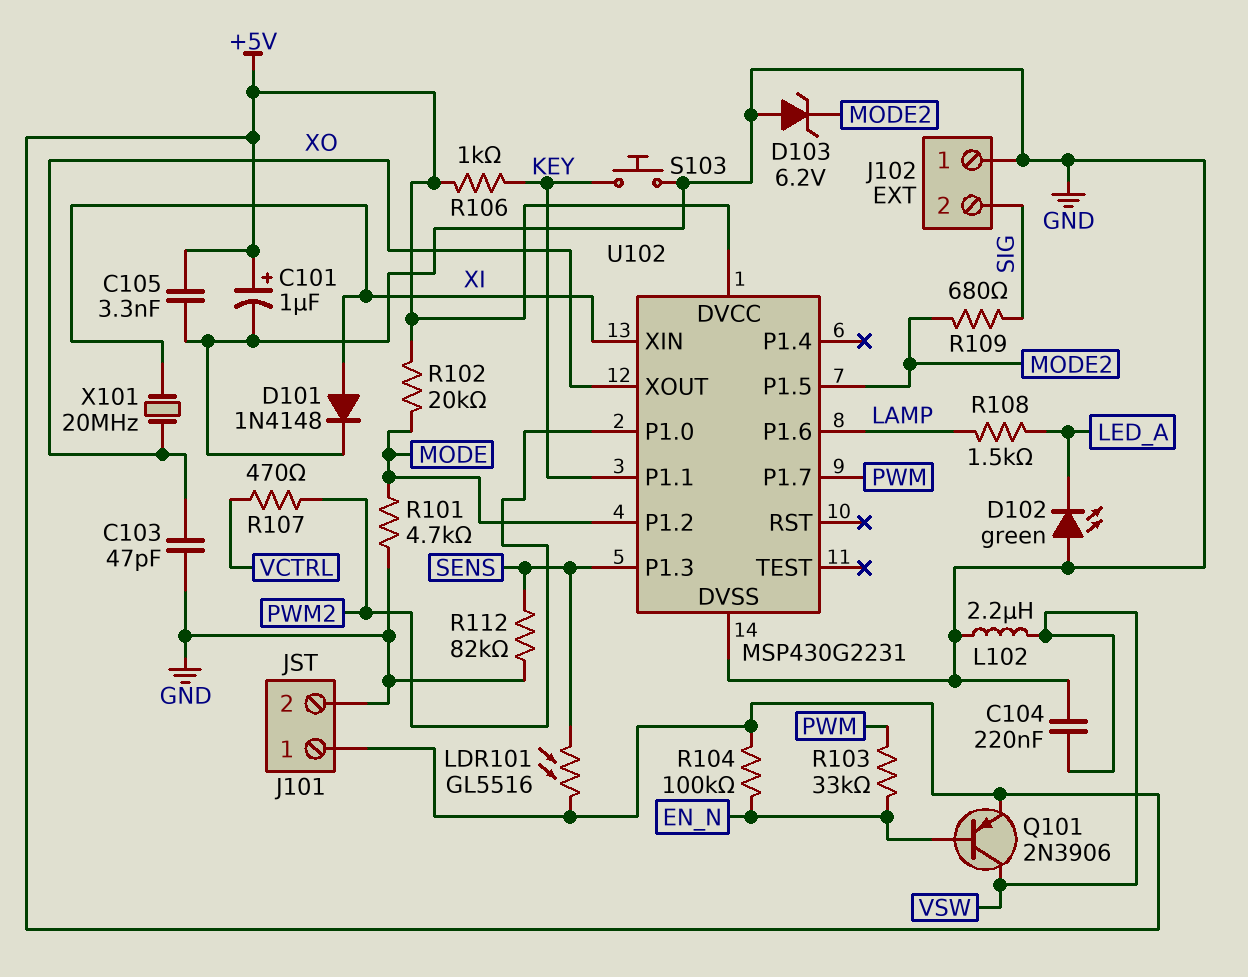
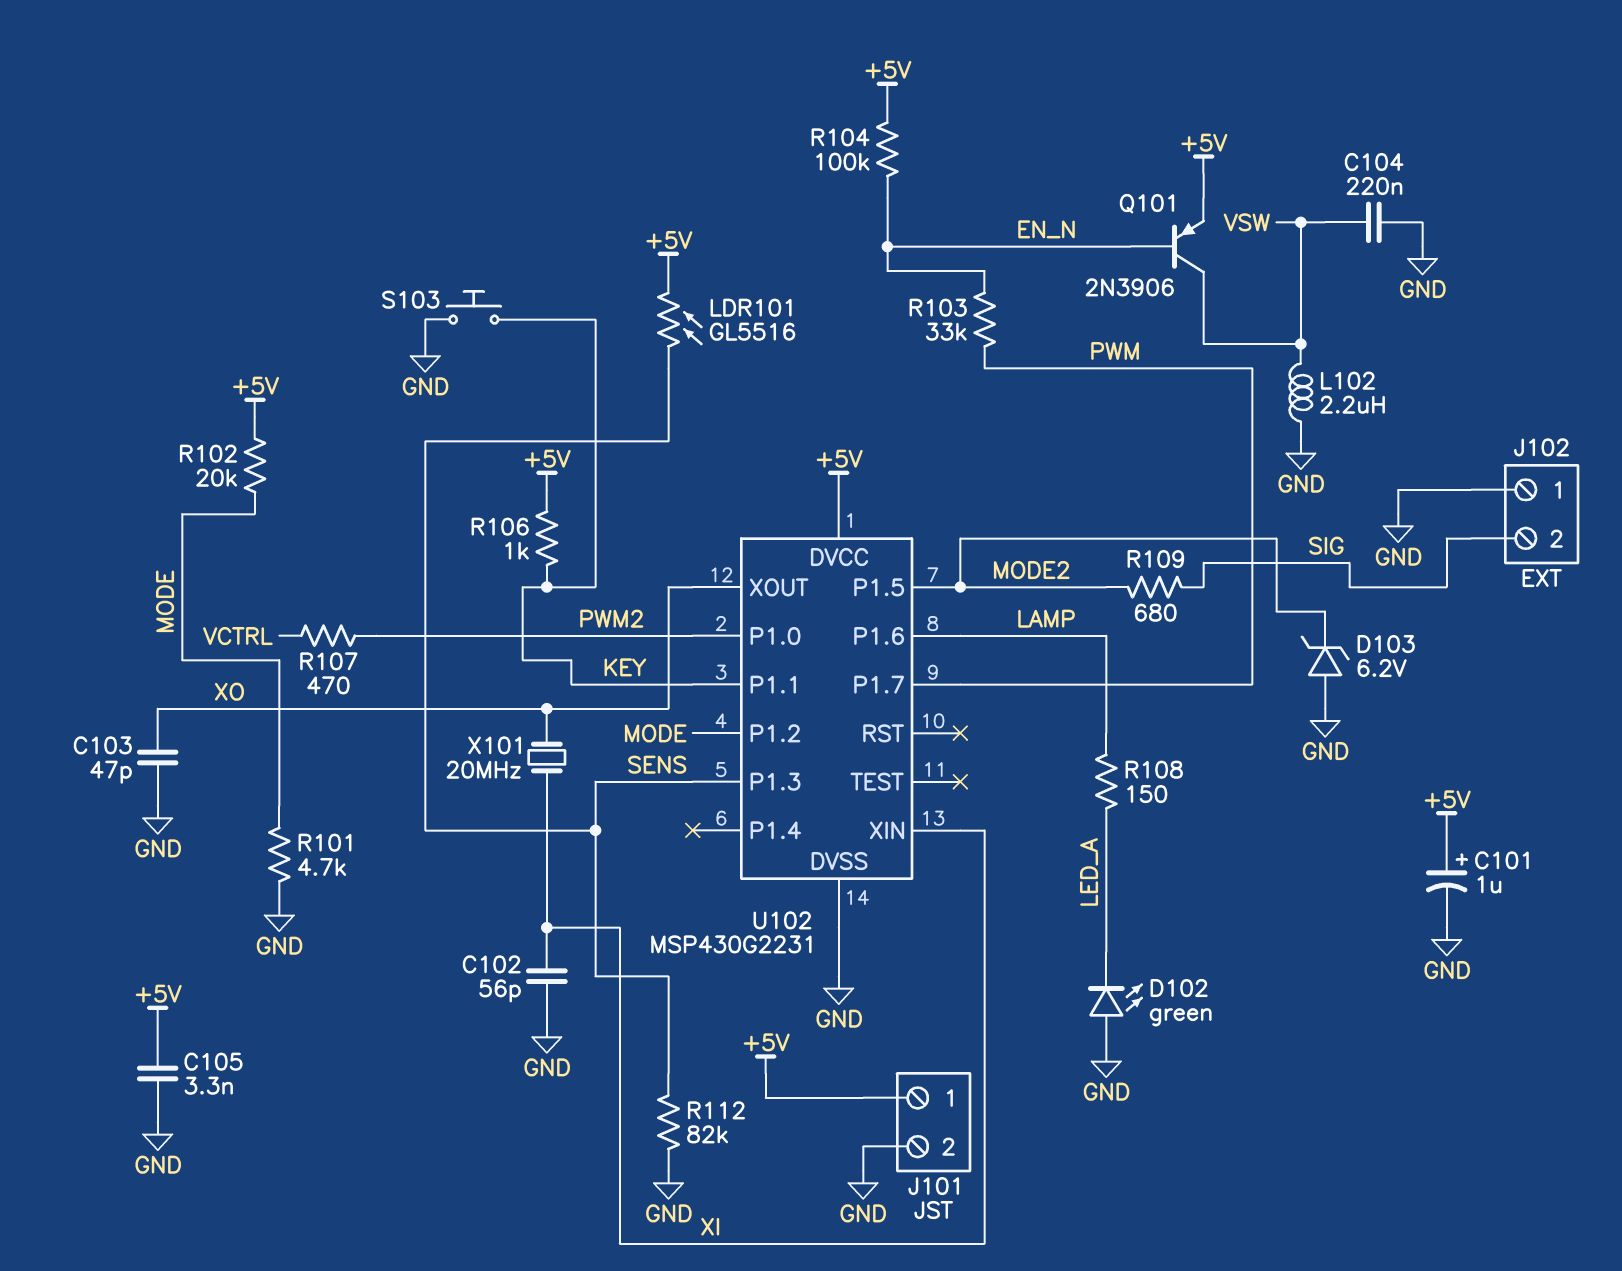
C102: none -> 56pF (GND, XI)
D101: diode 1N4148 (A XI, K GND) -> none
R108: 1.5k (LAMP, LED_A) -> 150 (LAMP, LED_A)

